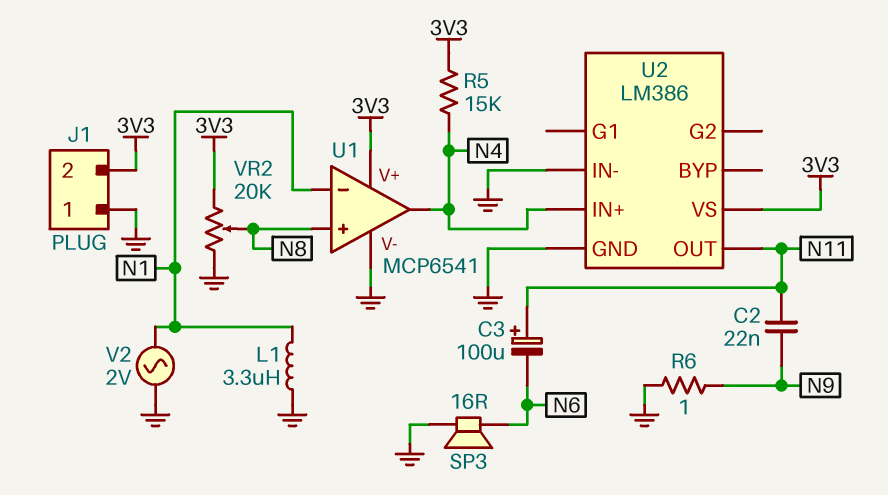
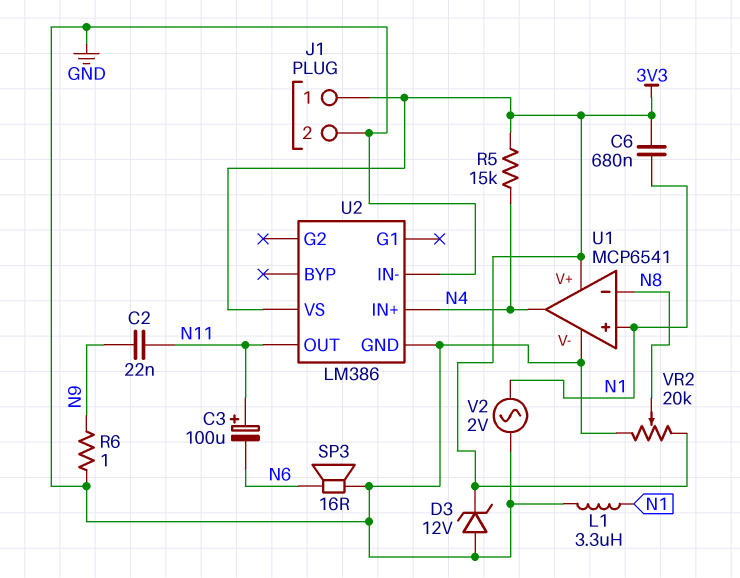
C6: none -> 680nF (3V3, N1)
D3: none -> zener 12V (A GND, K 3V3)
J1 pin 1: GND -> 3V3
J1 pin 2: 3V3 -> GND
U1 pin in+: N8 -> N1
U1 pin in-: N1 -> N8

